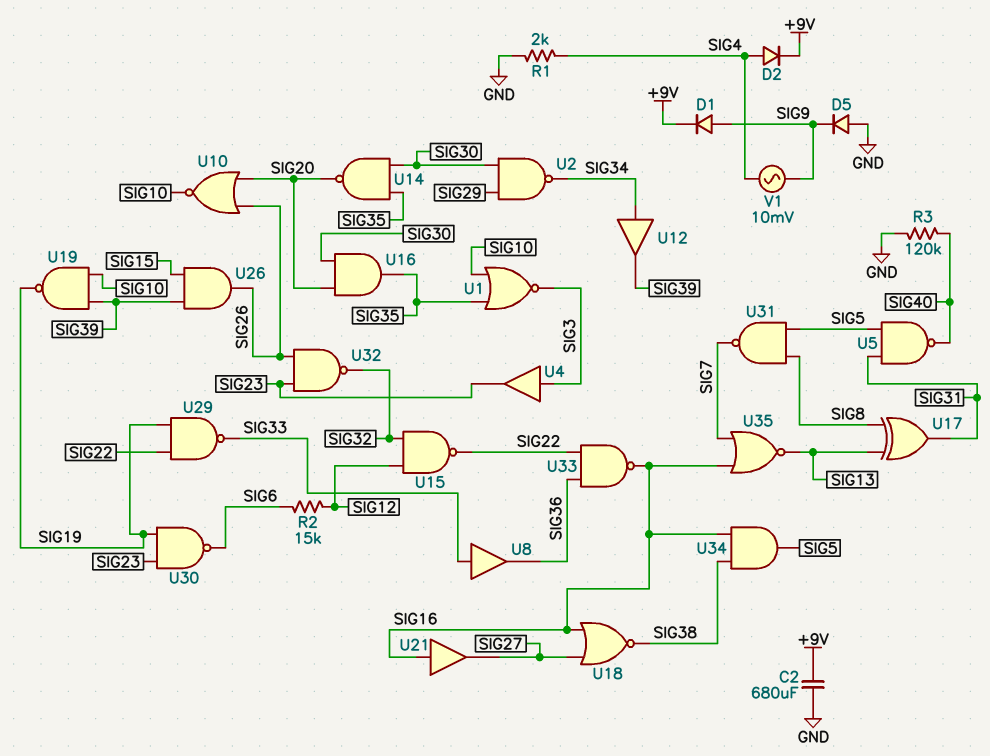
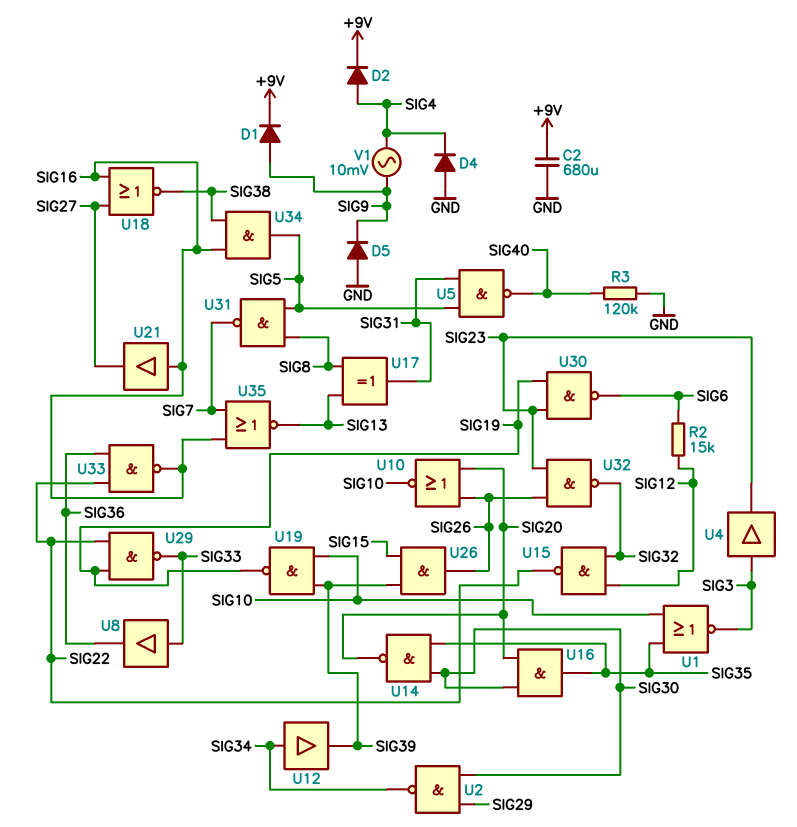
D4: none -> diode (A GND, K SIG4)
R1: 2k (GND, SIG4) -> none

